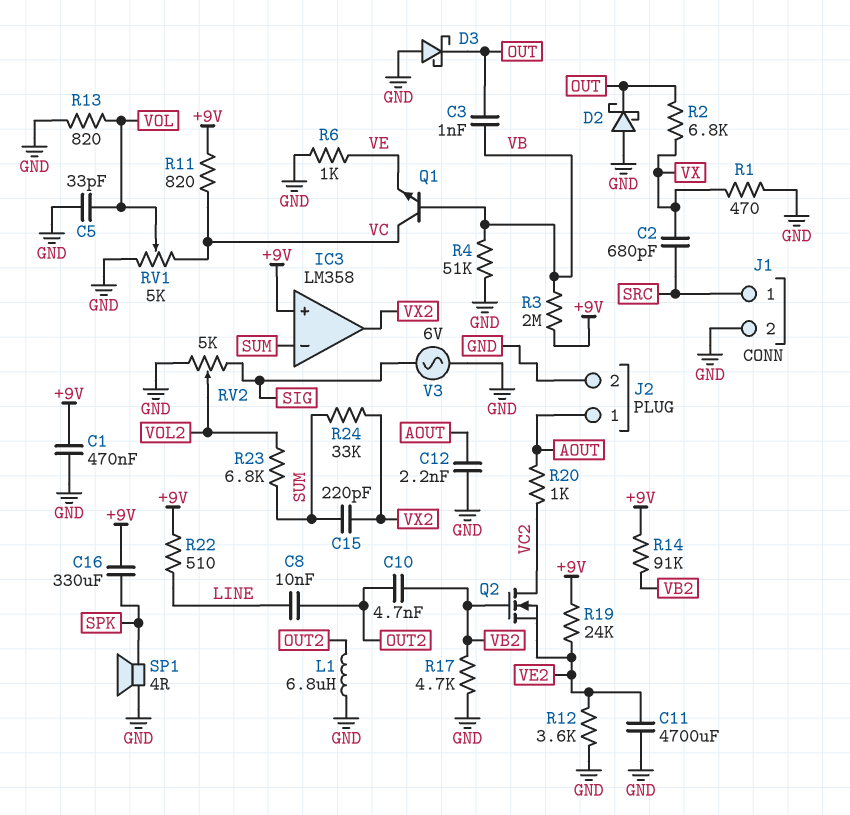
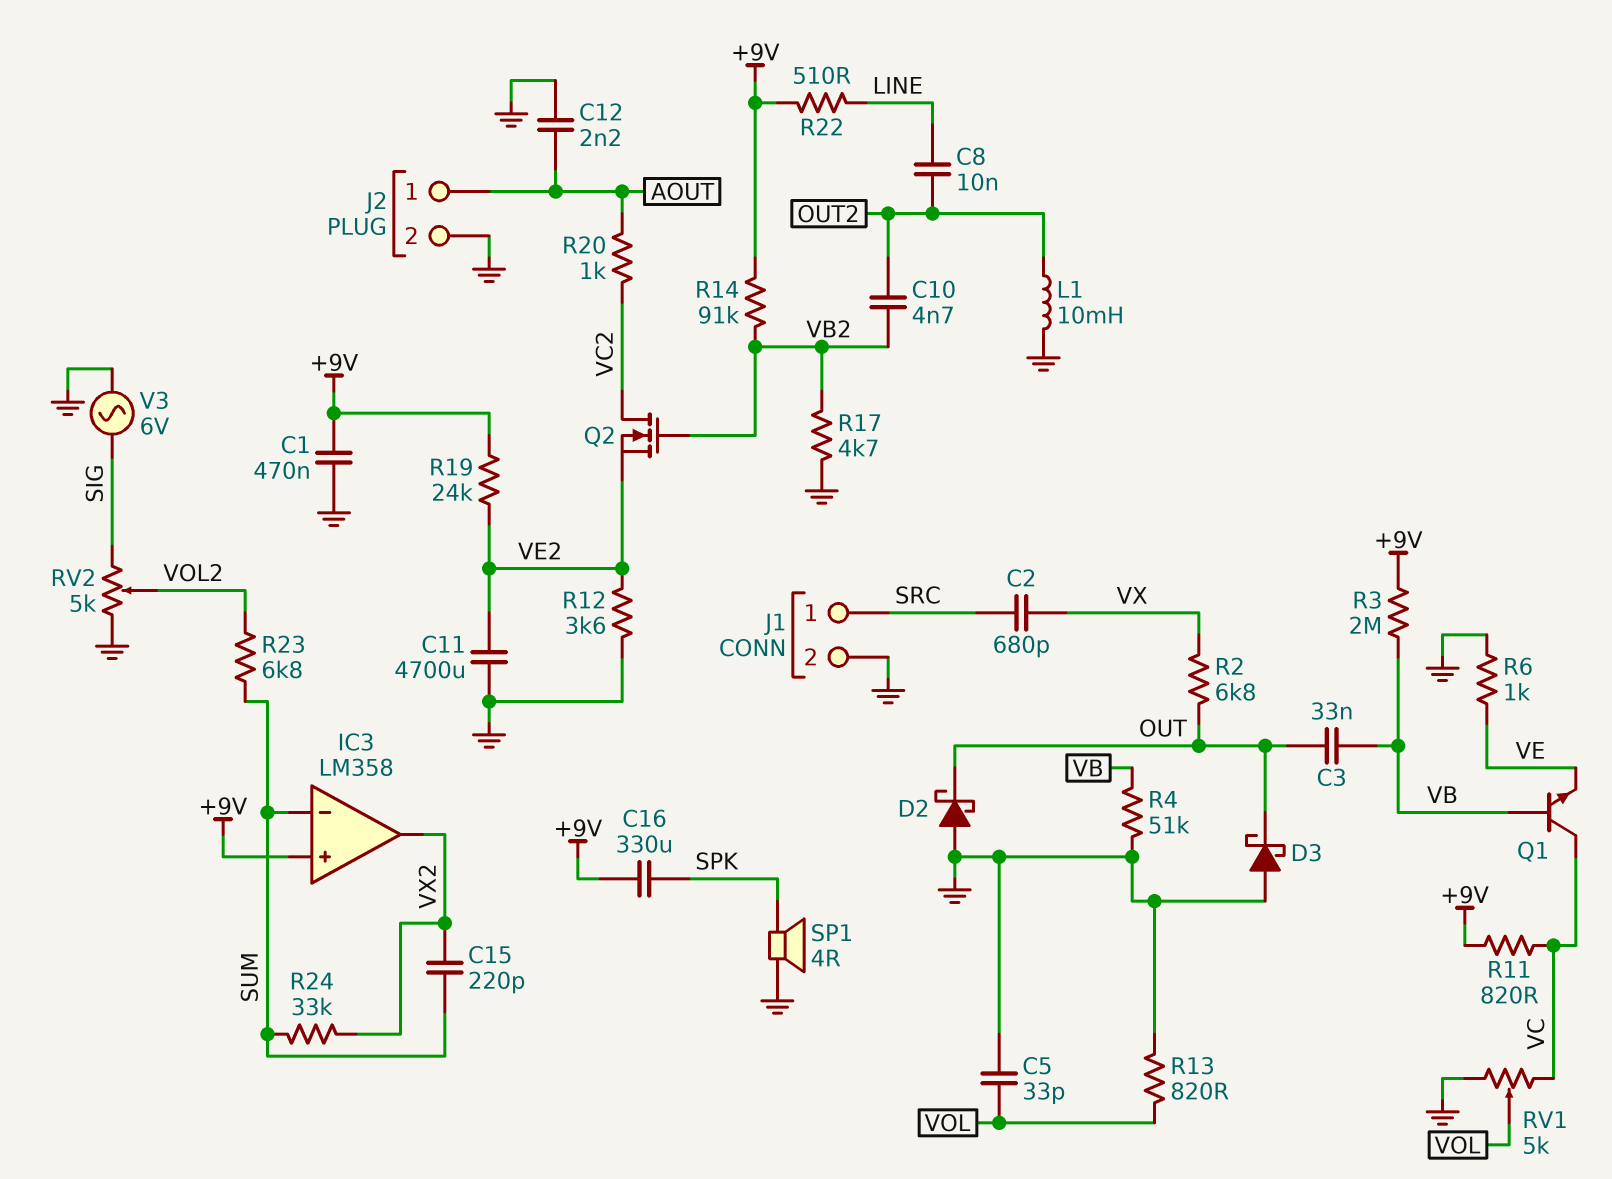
C3: 1nF (OUT, VB) -> 33nF (OUT, VB)
L1: 6.8uH (GND, OUT2) -> 10mH (GND, OUT2)
R1: 470 (GND, VX) -> none

